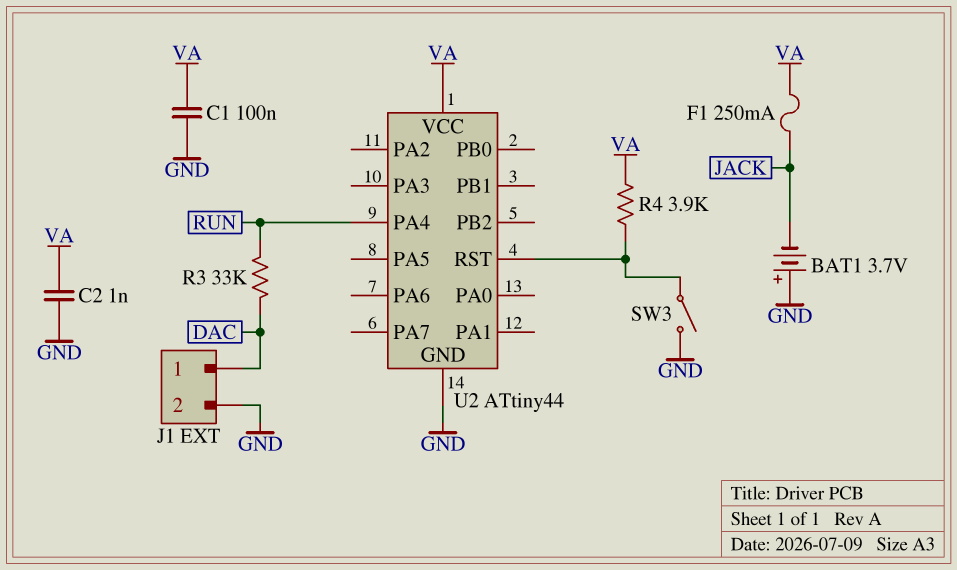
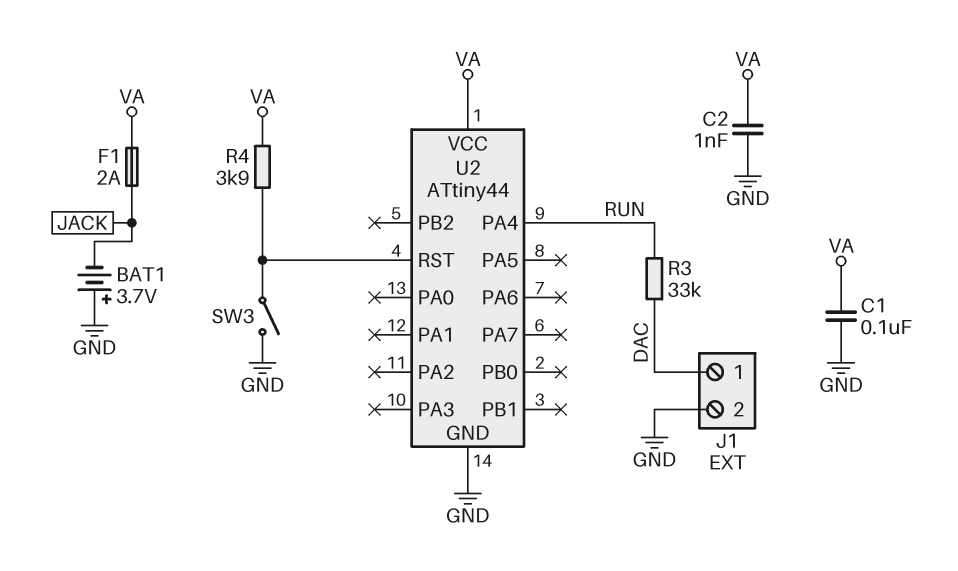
F1: 250mA (JACK, VA) -> 2A (JACK, VA)

